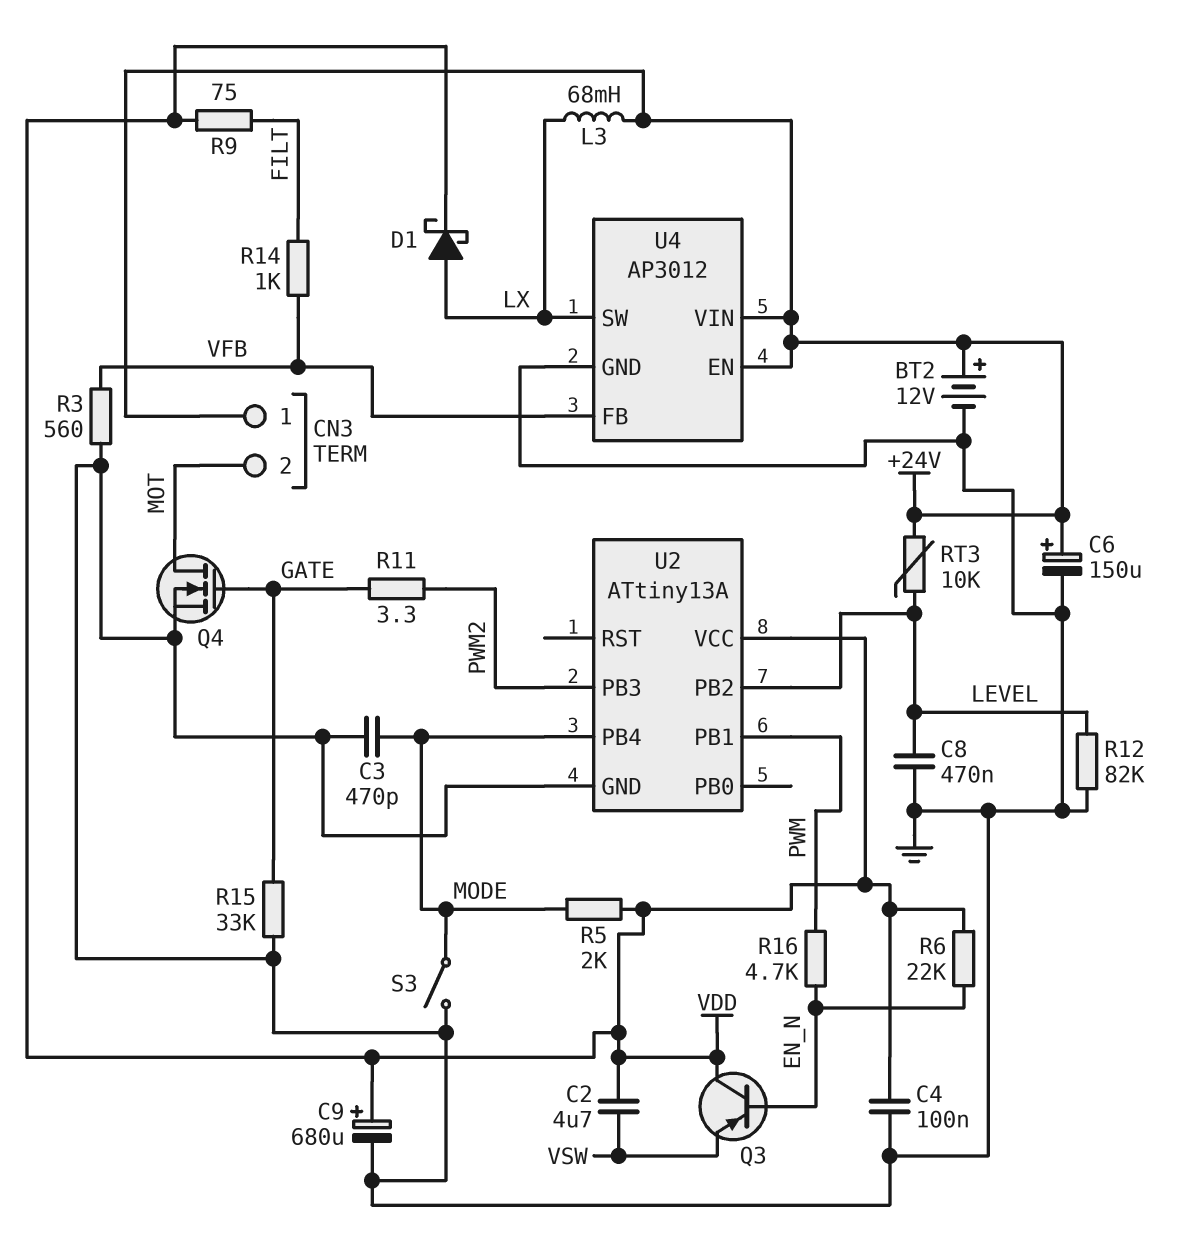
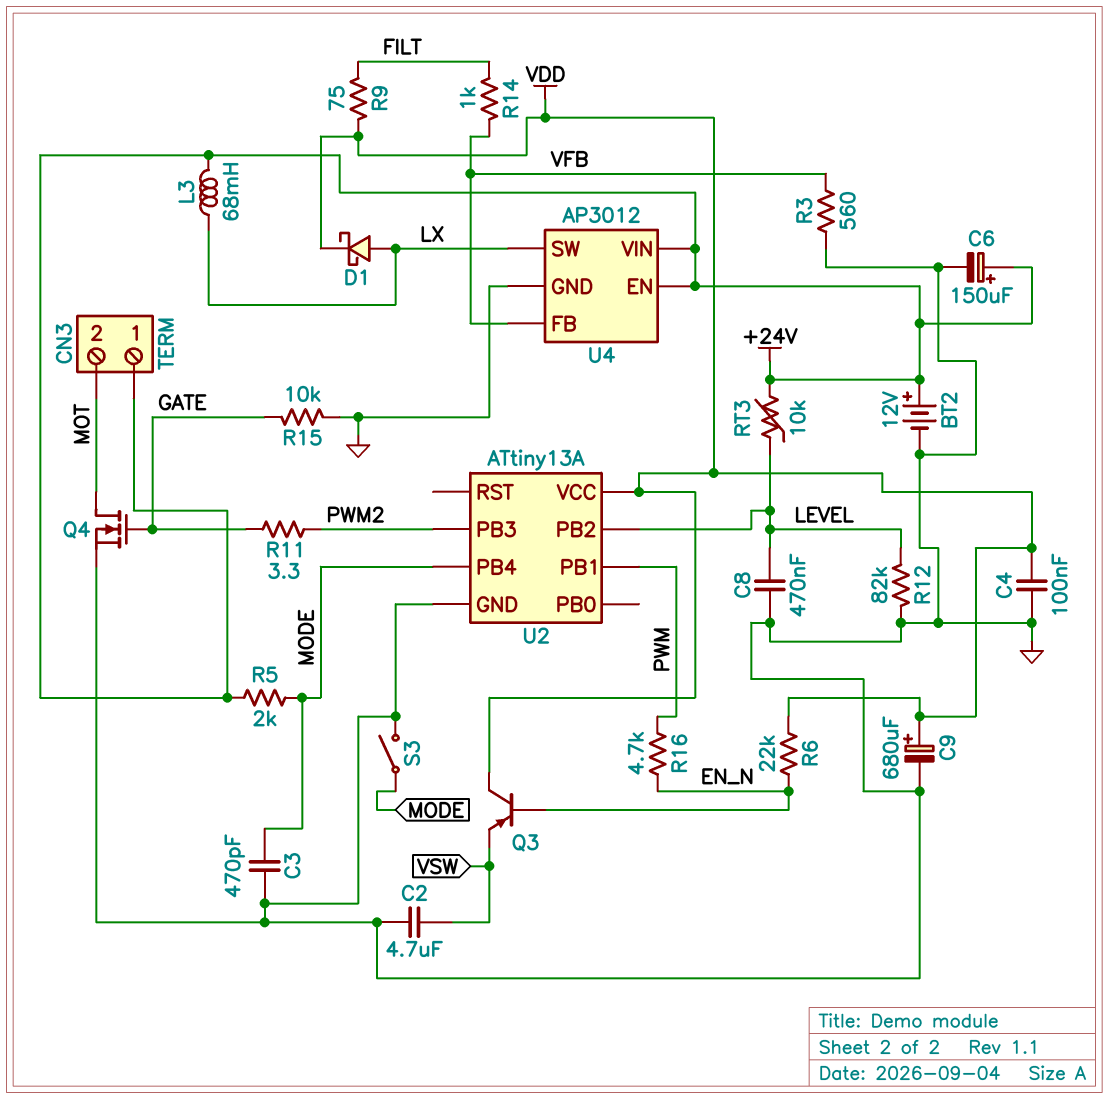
C2: 4.7uF (VDD, VSW) -> 4.7uF (GND, VSW)
R5: 2k (MODE, VDD) -> 2k (+24V, MODE)
R15: 33k (GATE, GND) -> 10k (GATE, GND)

